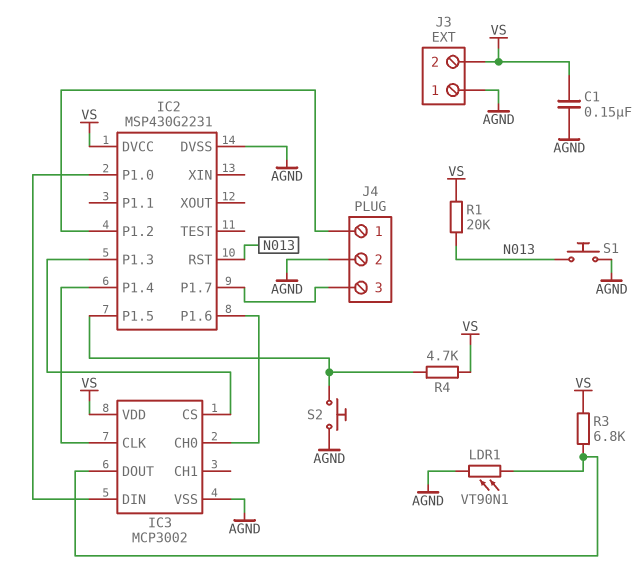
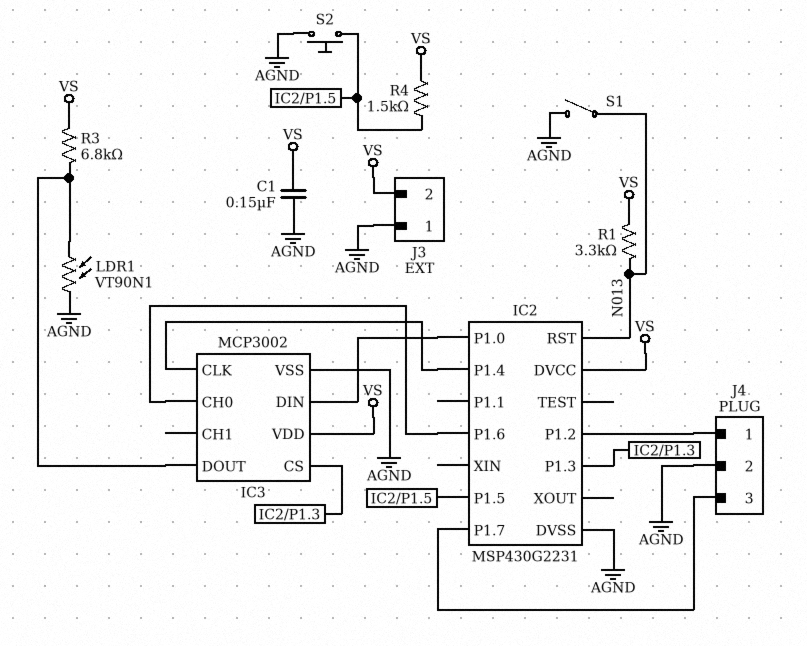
R1: 20k (N013, VS) -> 3.3k (N013, VS)
R4: 4.7k (IC2/P1.5, VS) -> 1.5k (IC2/P1.5, VS)
S1: button (AGND, N013) -> switch (AGND, N013)

